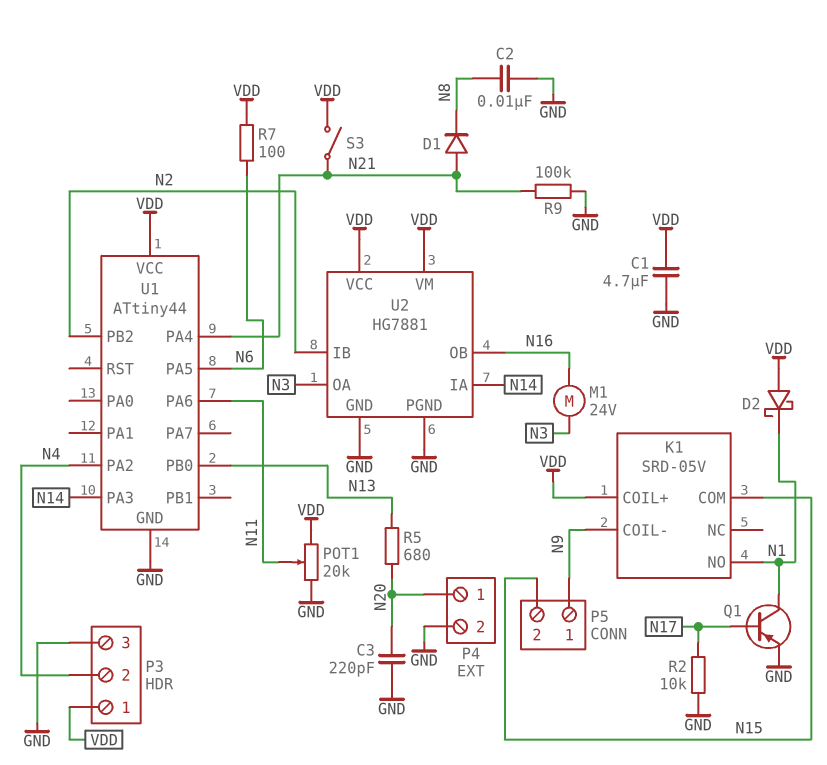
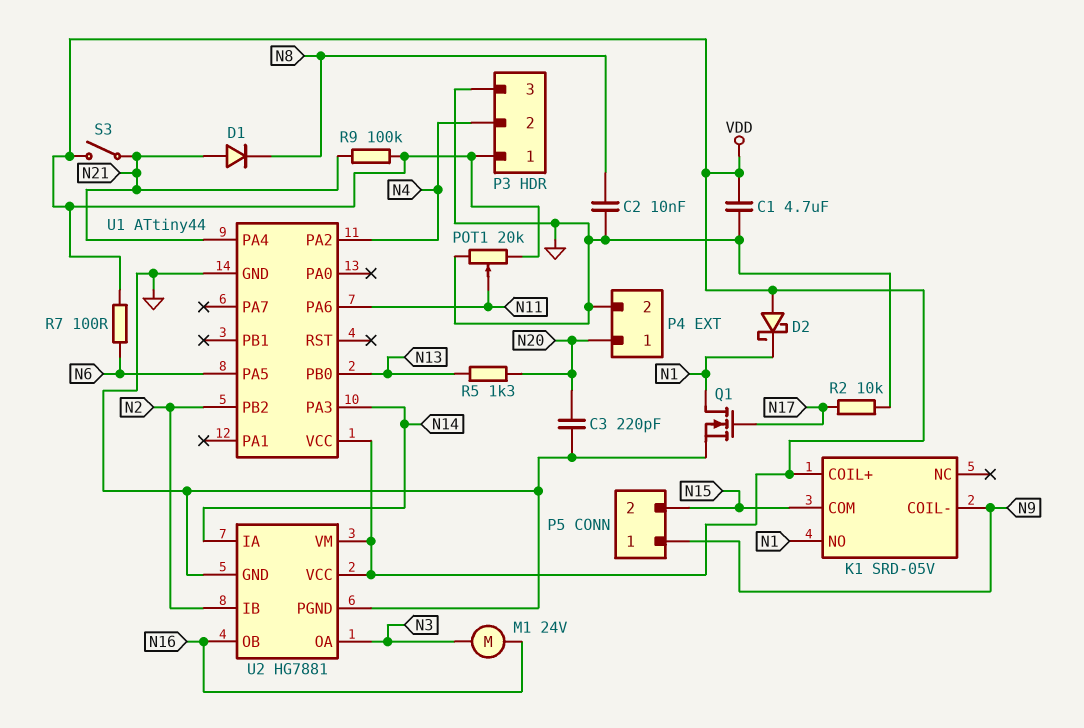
Q1: PNP (B N17, C N1, E GND) -> NMOS (G N17, D N1, S GND)
R5: 680 (N13, N20) -> 1.3k (N13, N20)
R9: 100k (GND, N21) -> 100k (N21, VDD)

